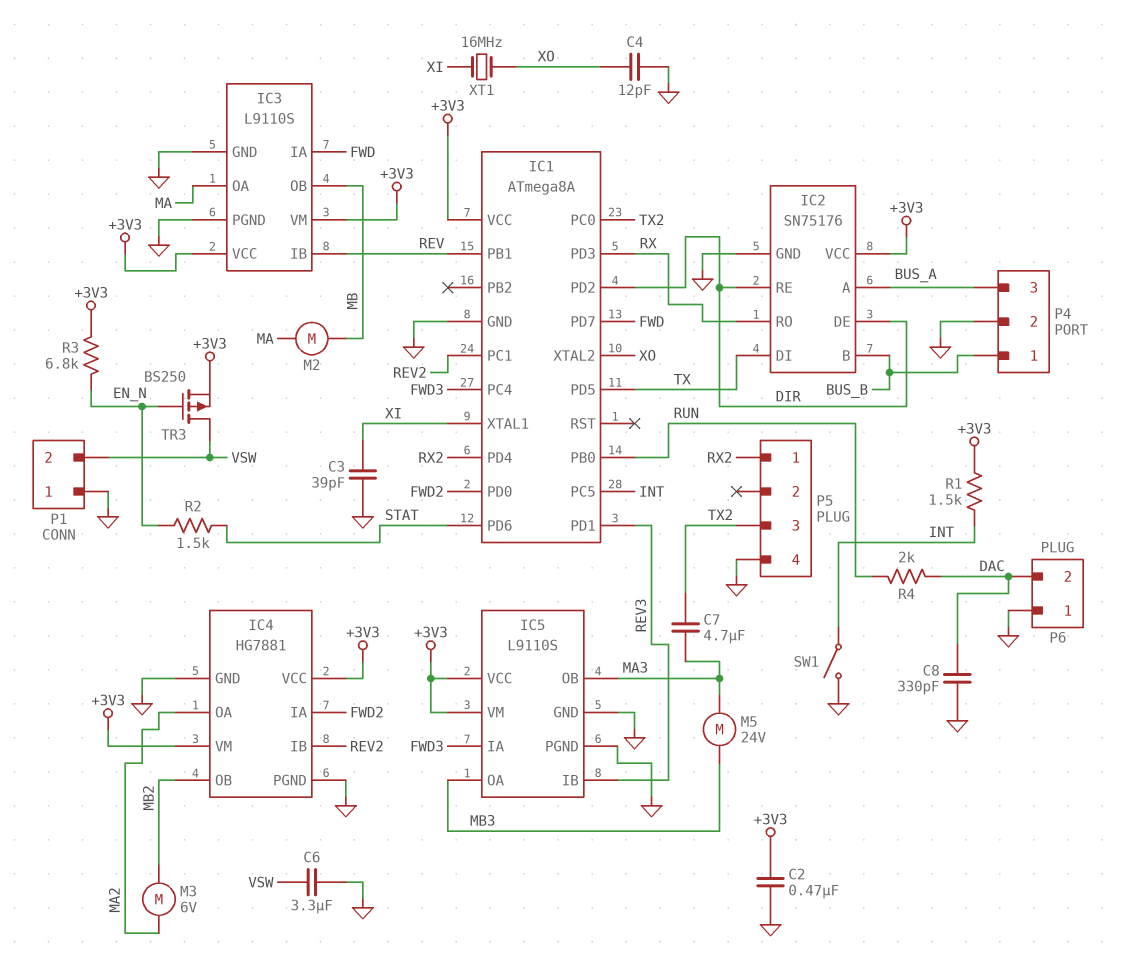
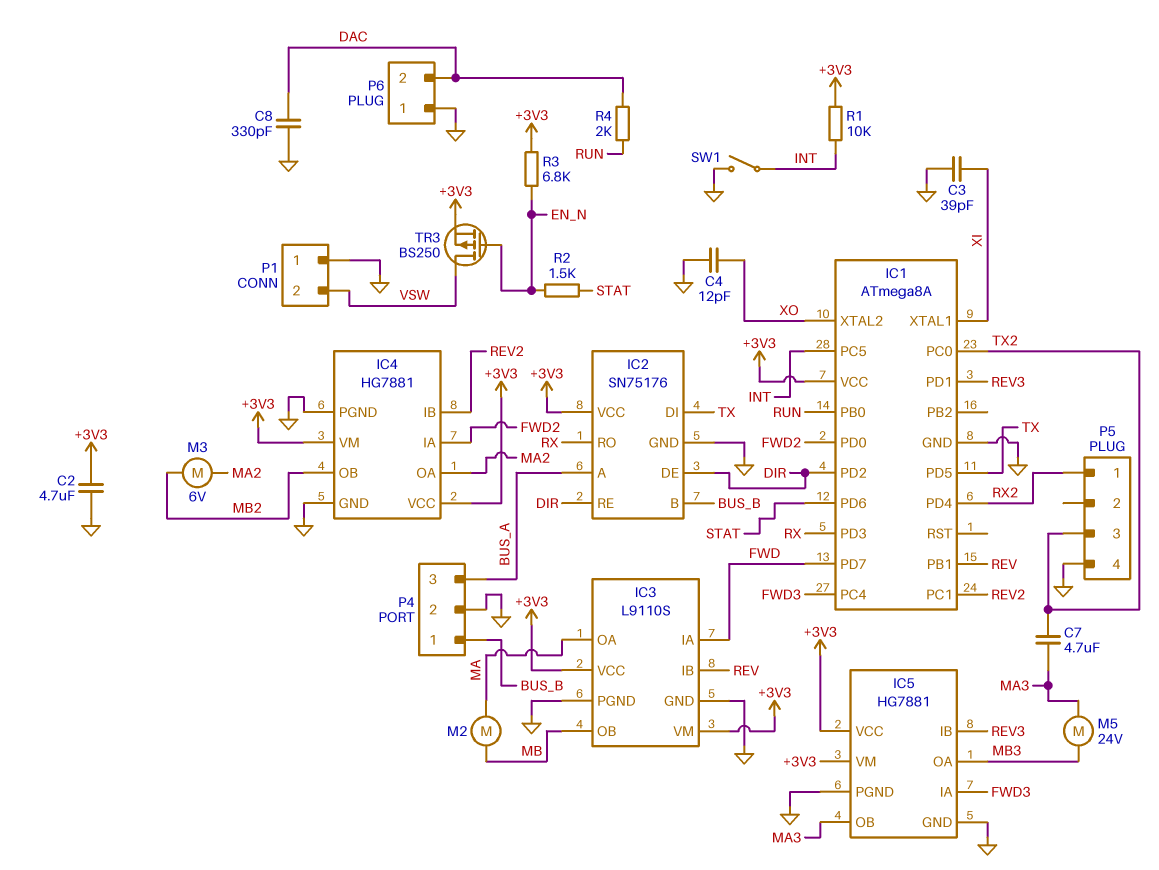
C2: 470nF (+3V3, GND) -> 4.7uF (+3V3, GND)
C6: 3.3uF (GND, VSW) -> none
IC5: L9110S -> HG7881
R1: 1.5k (+3V3, INT) -> 10k (+3V3, INT)
XT1: 16MHz (XI, XO) -> none

